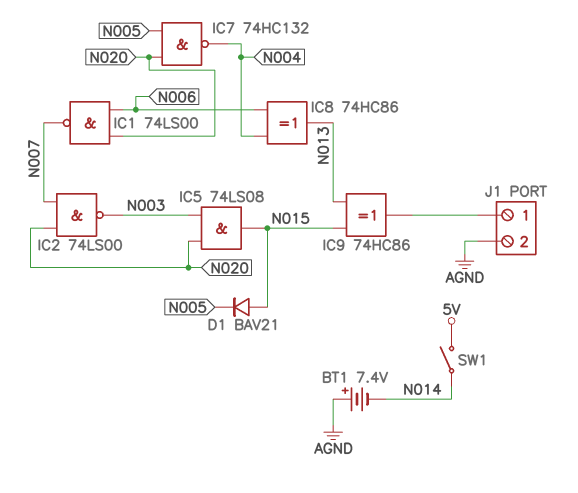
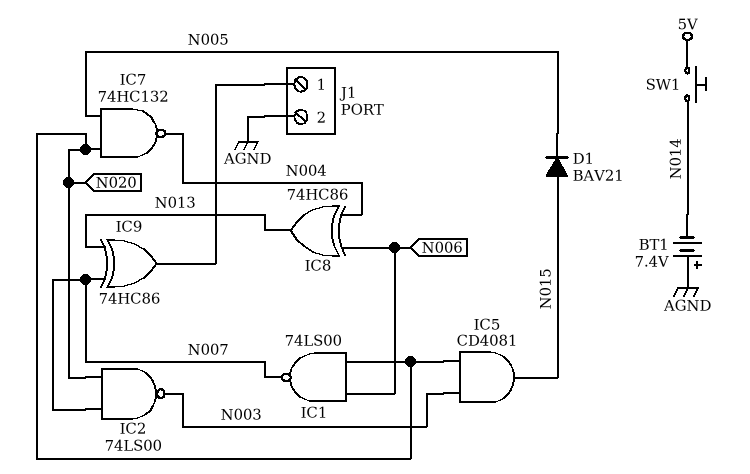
IC5: AND 74LS08 (in N003, in N020, out N015) -> AND CD4081 (in N003, in N020, out N015)
IC9: XOR 74HC86 (in N013, in N015, out J1/1) -> XOR 74HC86 (in N007, in N013, out J1/1)
SW1: switch (5V, N014) -> button (5V, N014)

